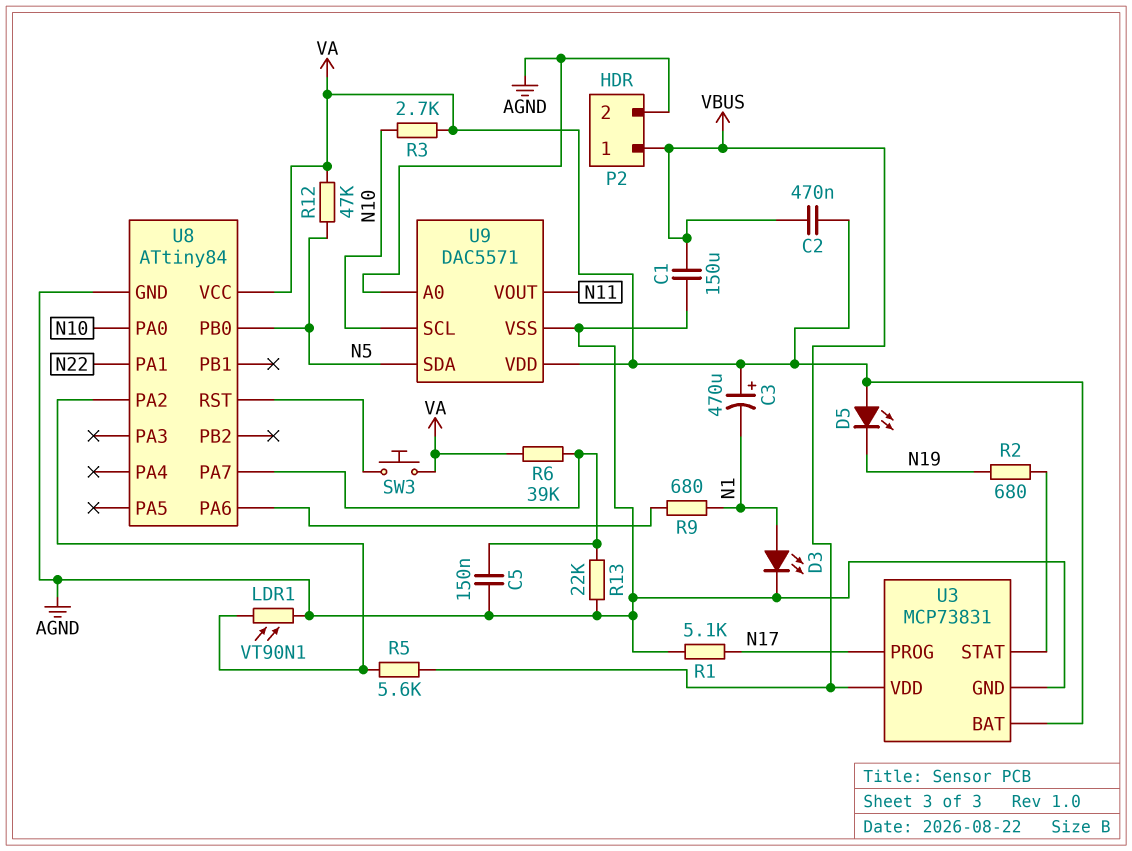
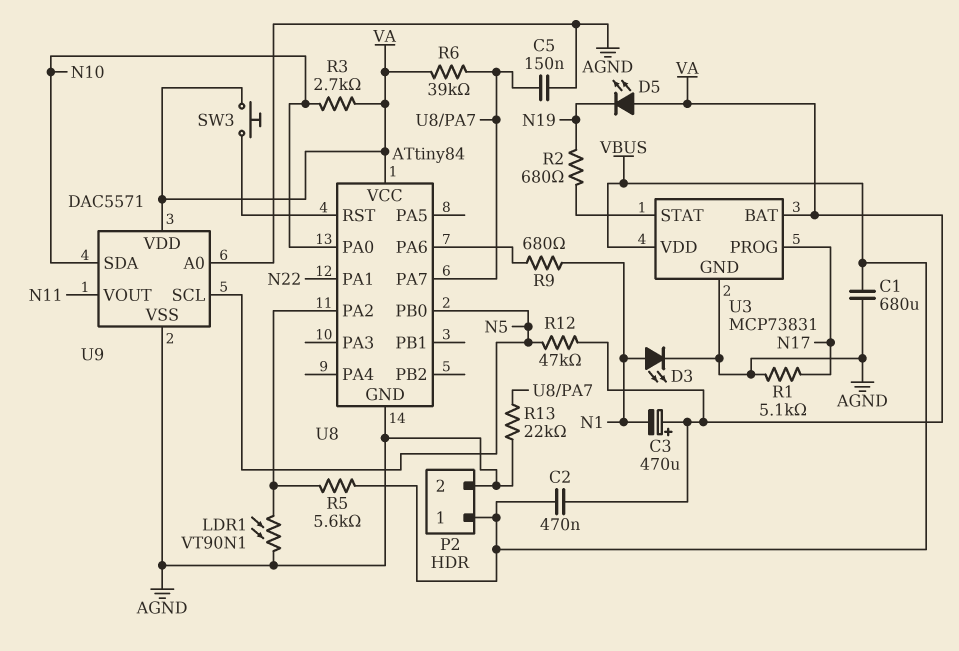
C1: 150uF (AGND, VBUS) -> 680uF (AGND, VBUS)
U9 pin SCL: N10 -> N5
U9 pin SDA: N5 -> N10

